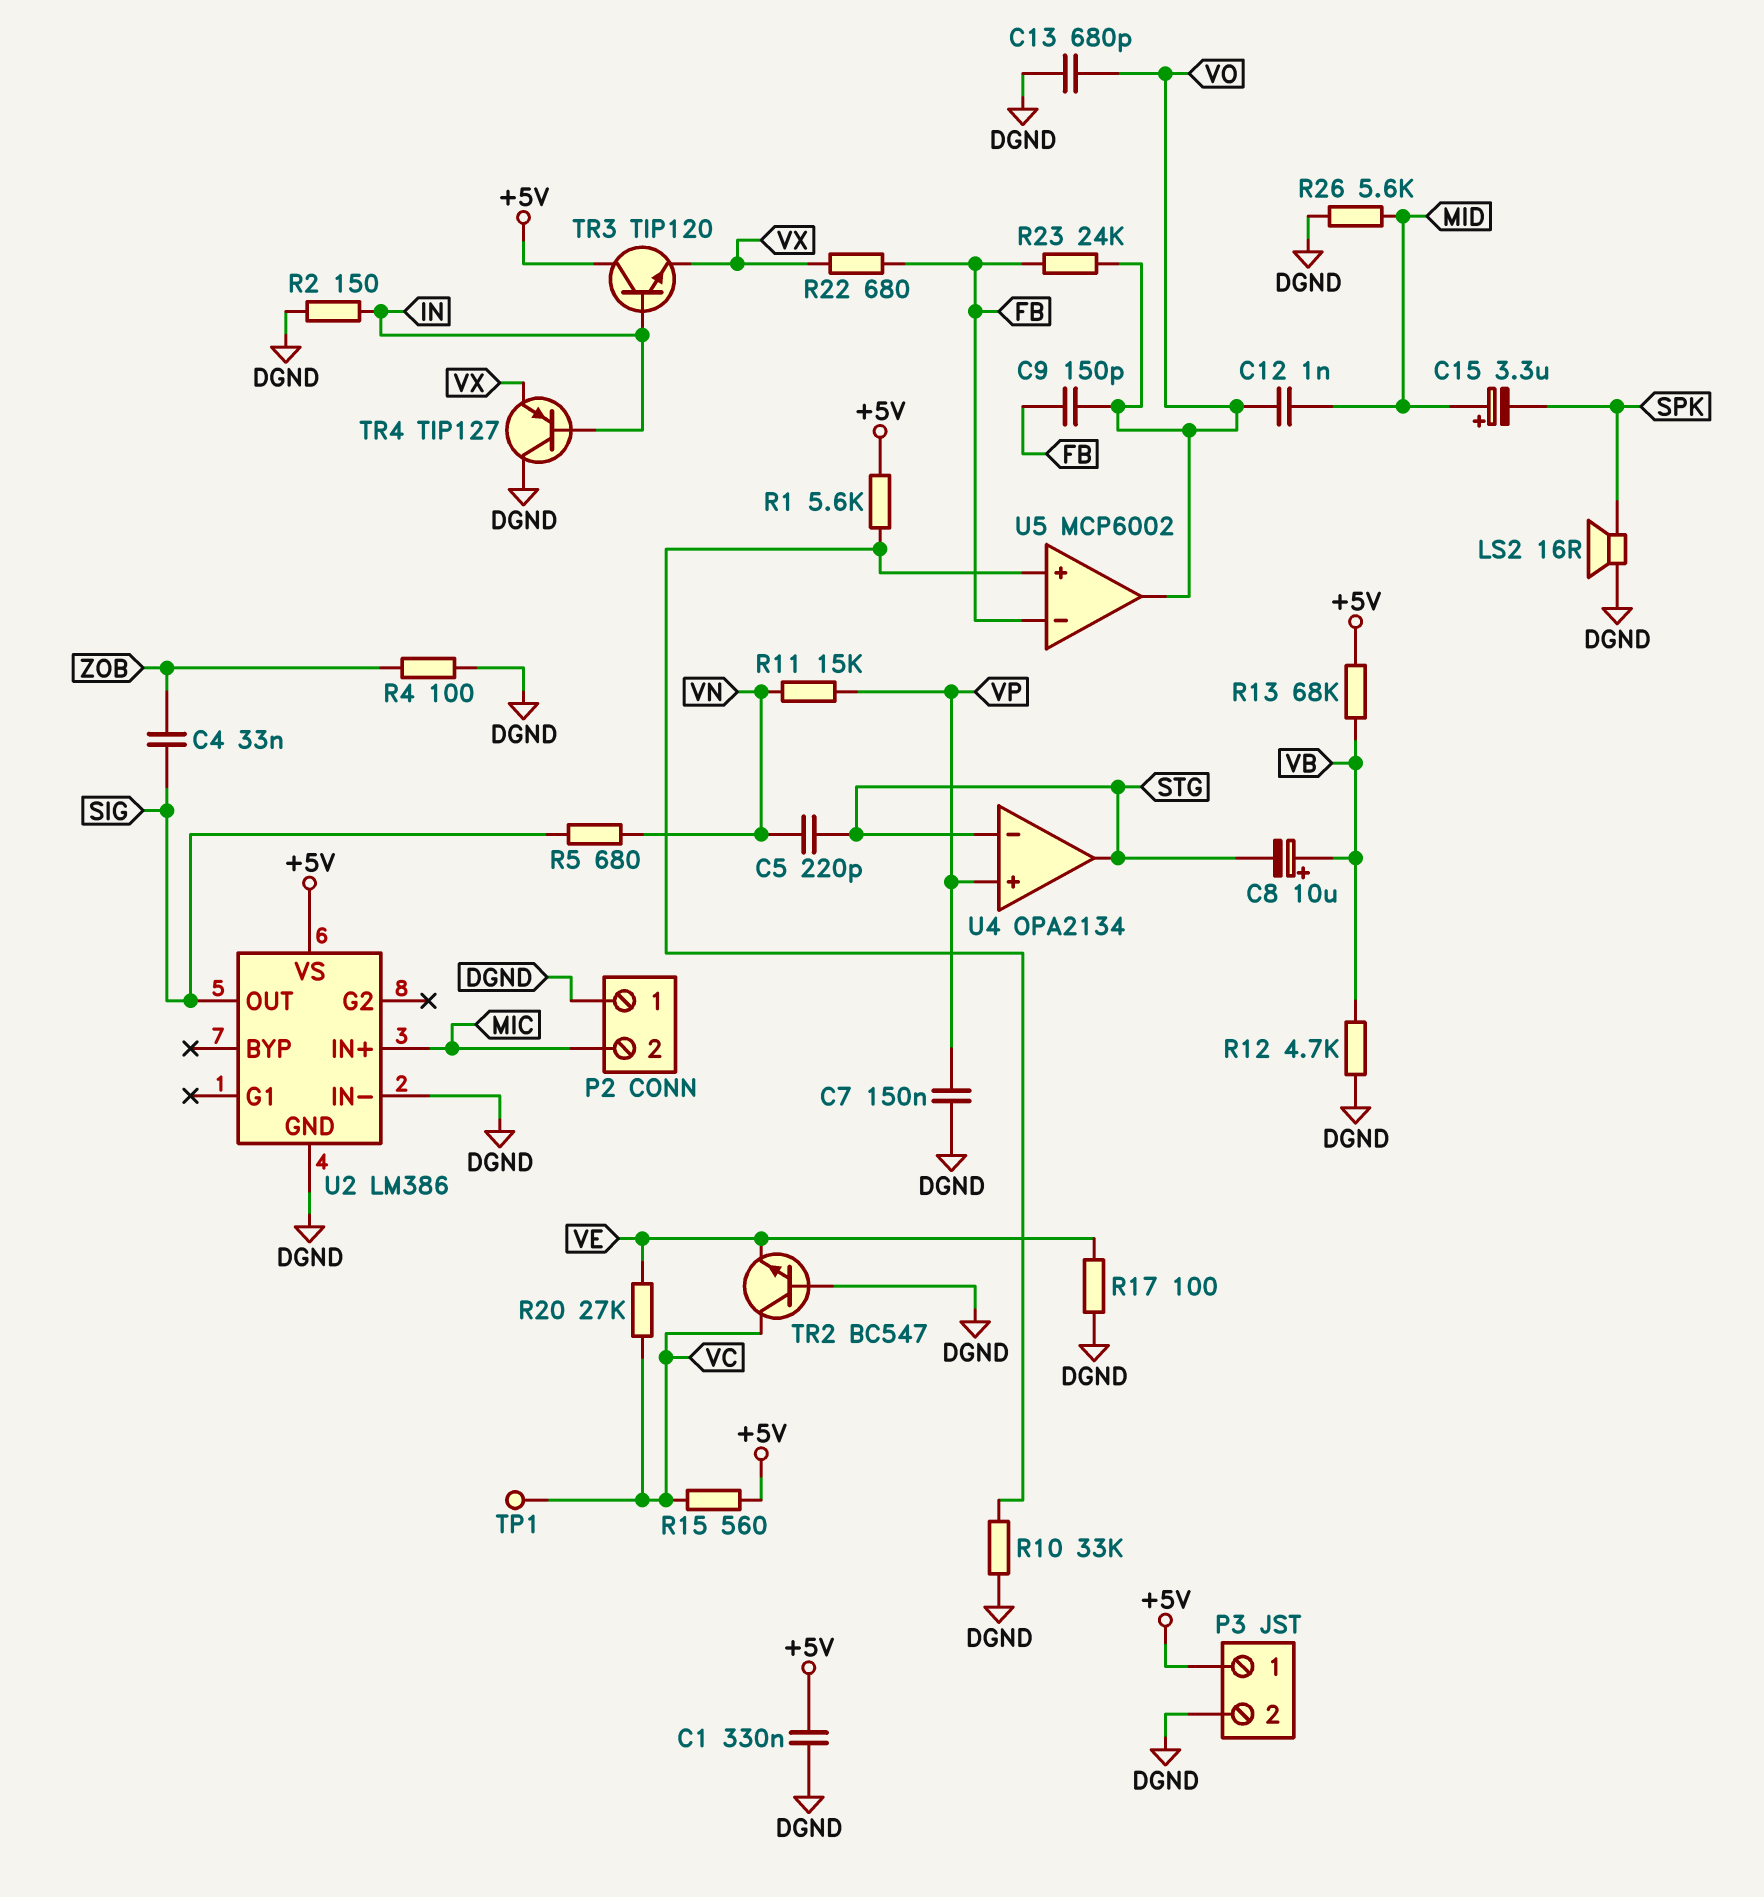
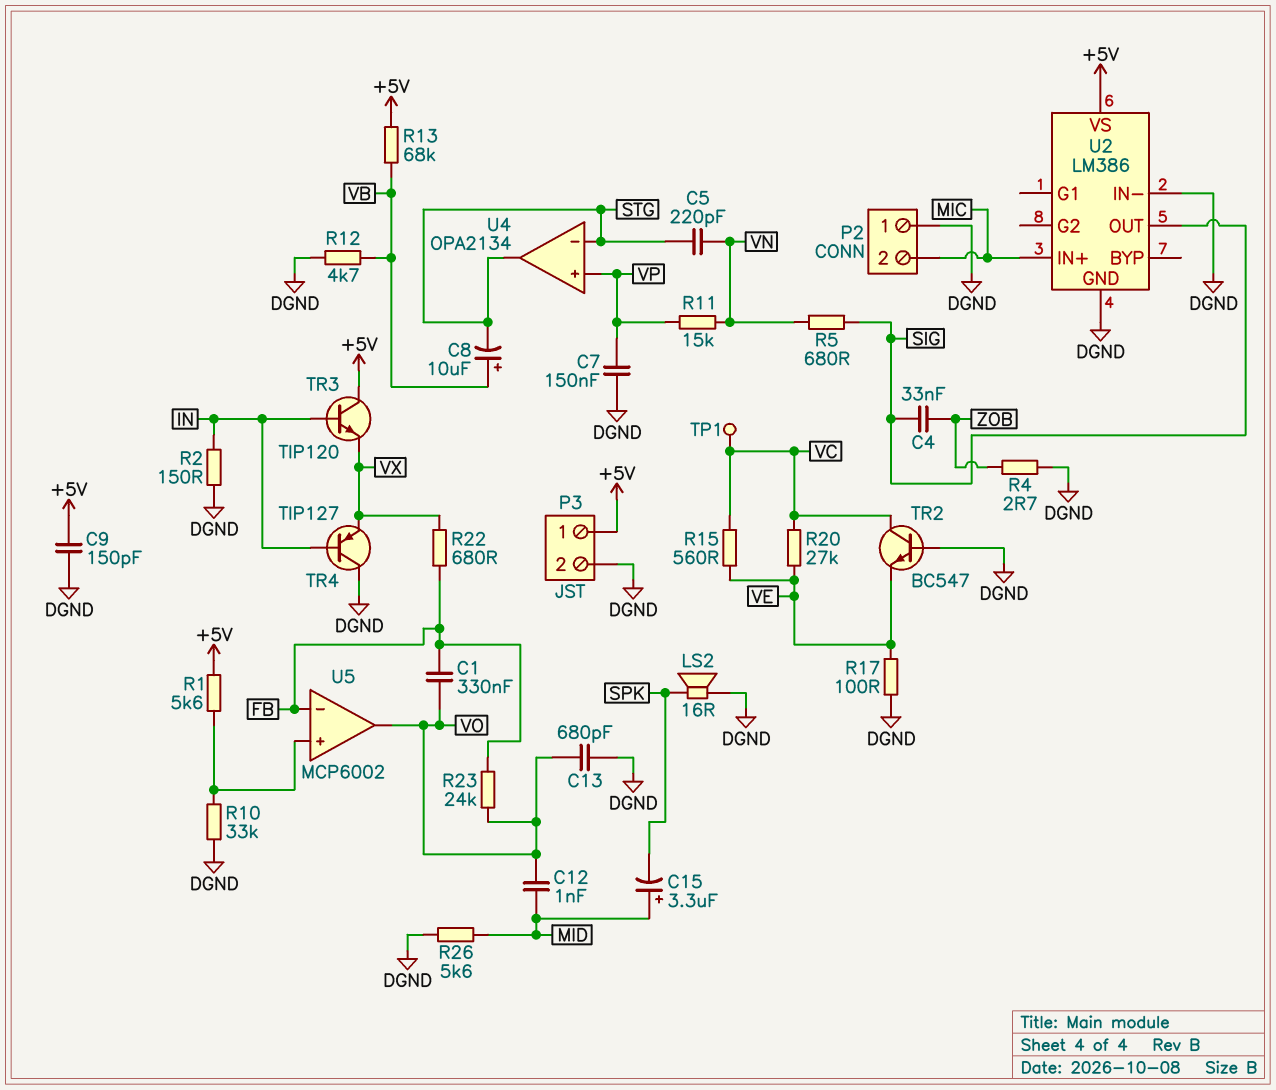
C1: 330nF (+5V, DGND) -> 330nF (FB, VO)
C9: 150pF (FB, VO) -> 150pF (+5V, DGND)
R4: 100 (DGND, ZOB) -> 2.7 (DGND, ZOB)
R15: 560 (+5V, VC) -> 560 (VC, VE)

